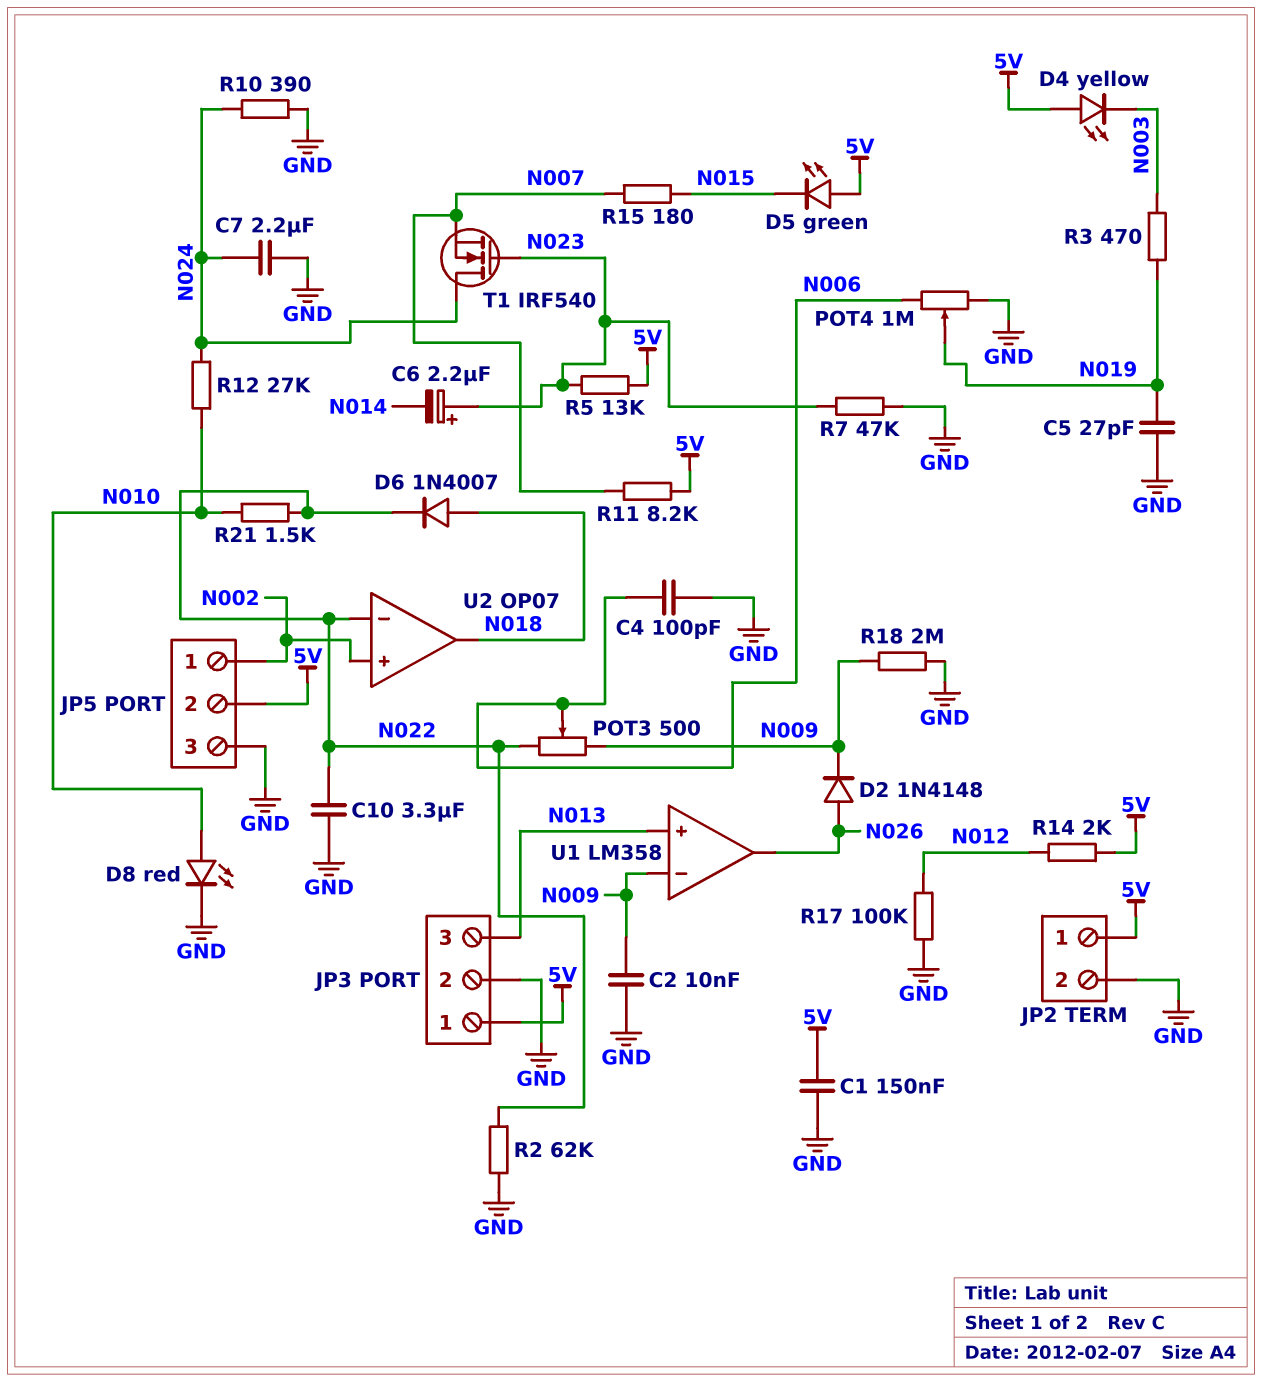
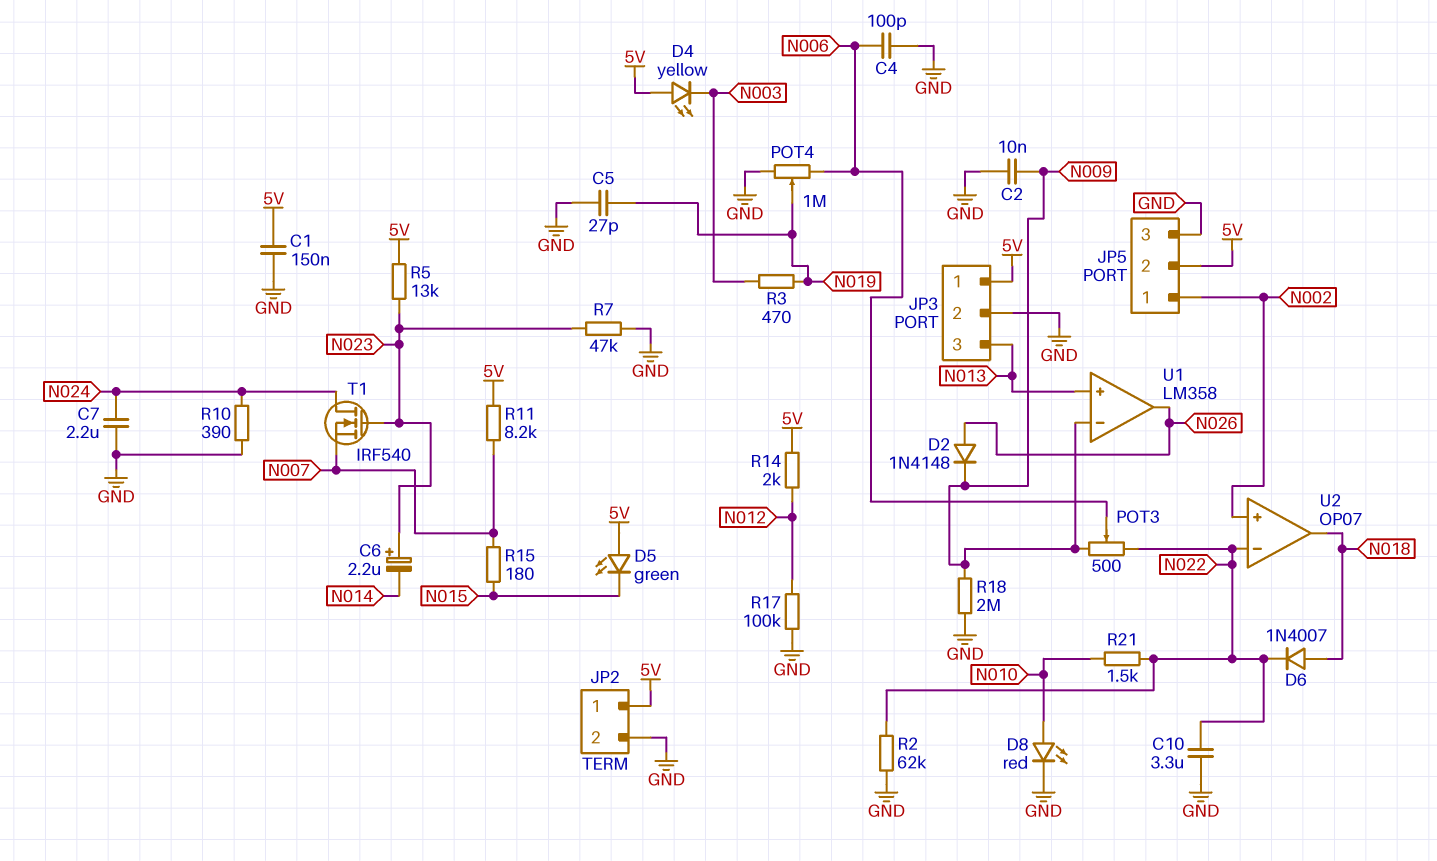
R12: 27k (N010, N024) -> none

